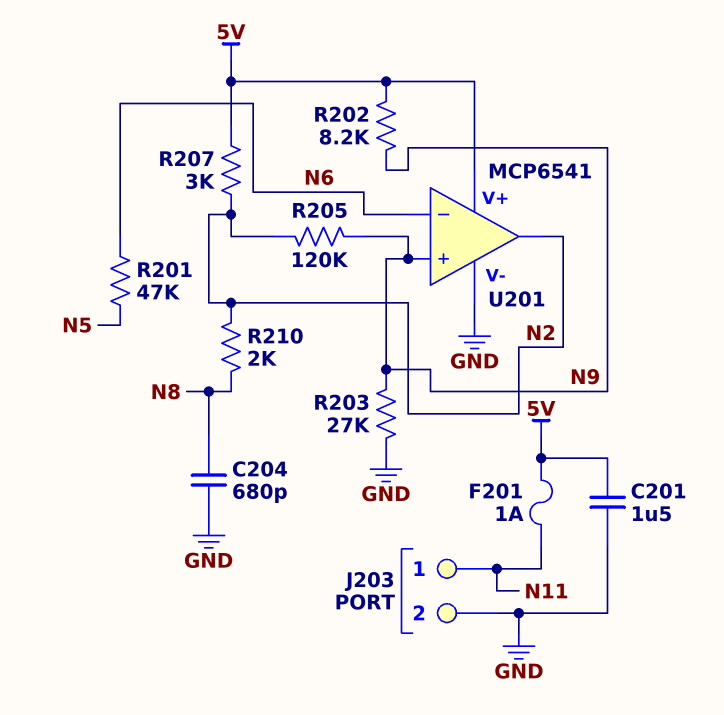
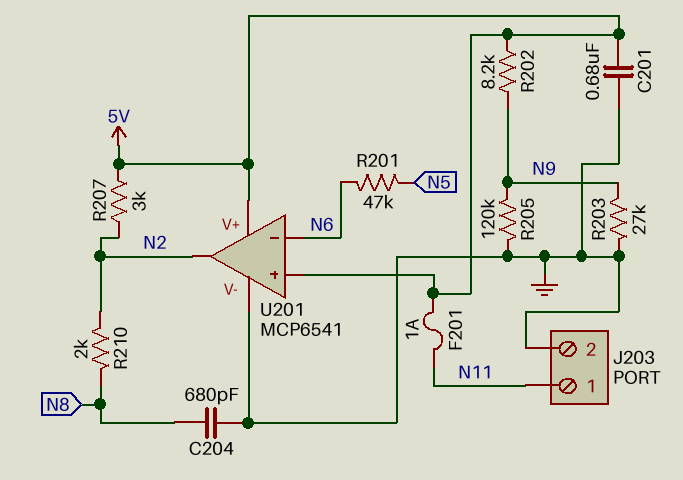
C201: 1.5uF (5V, GND) -> 680nF (5V, GND)
R205: 120k (N2, N9) -> 120k (GND, N9)
U201 pin in+: N9 -> 5V

